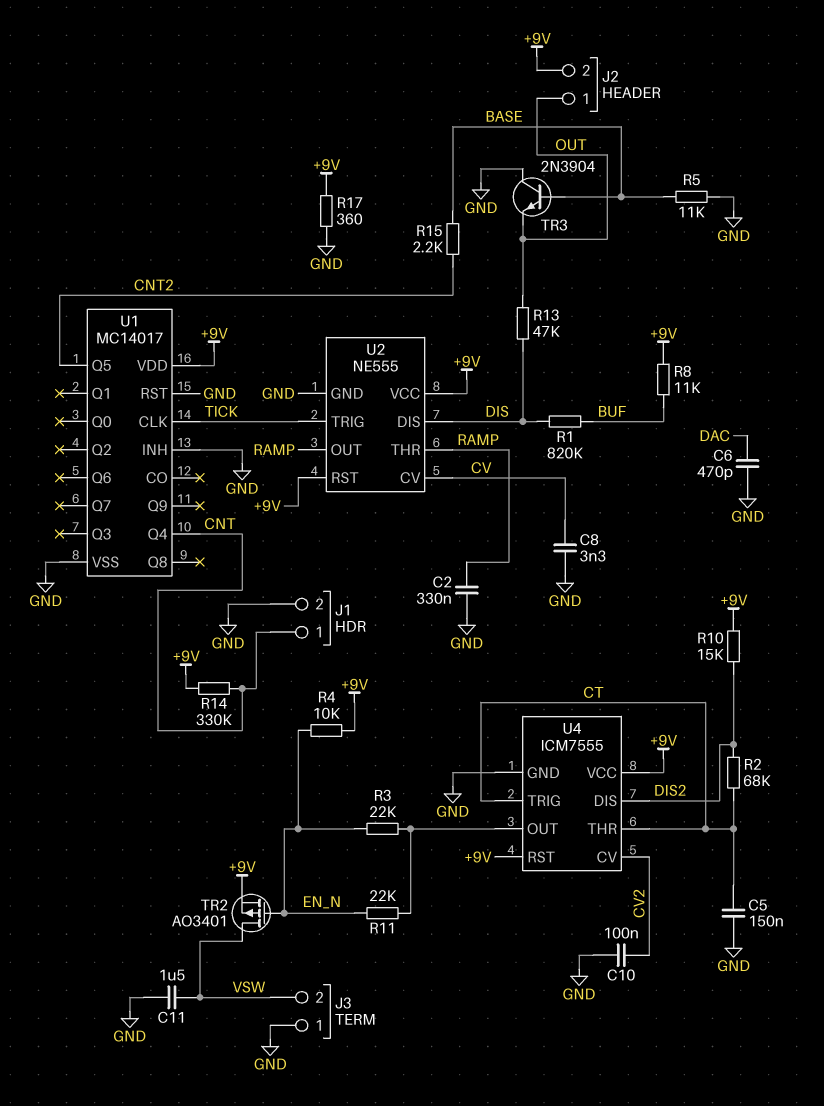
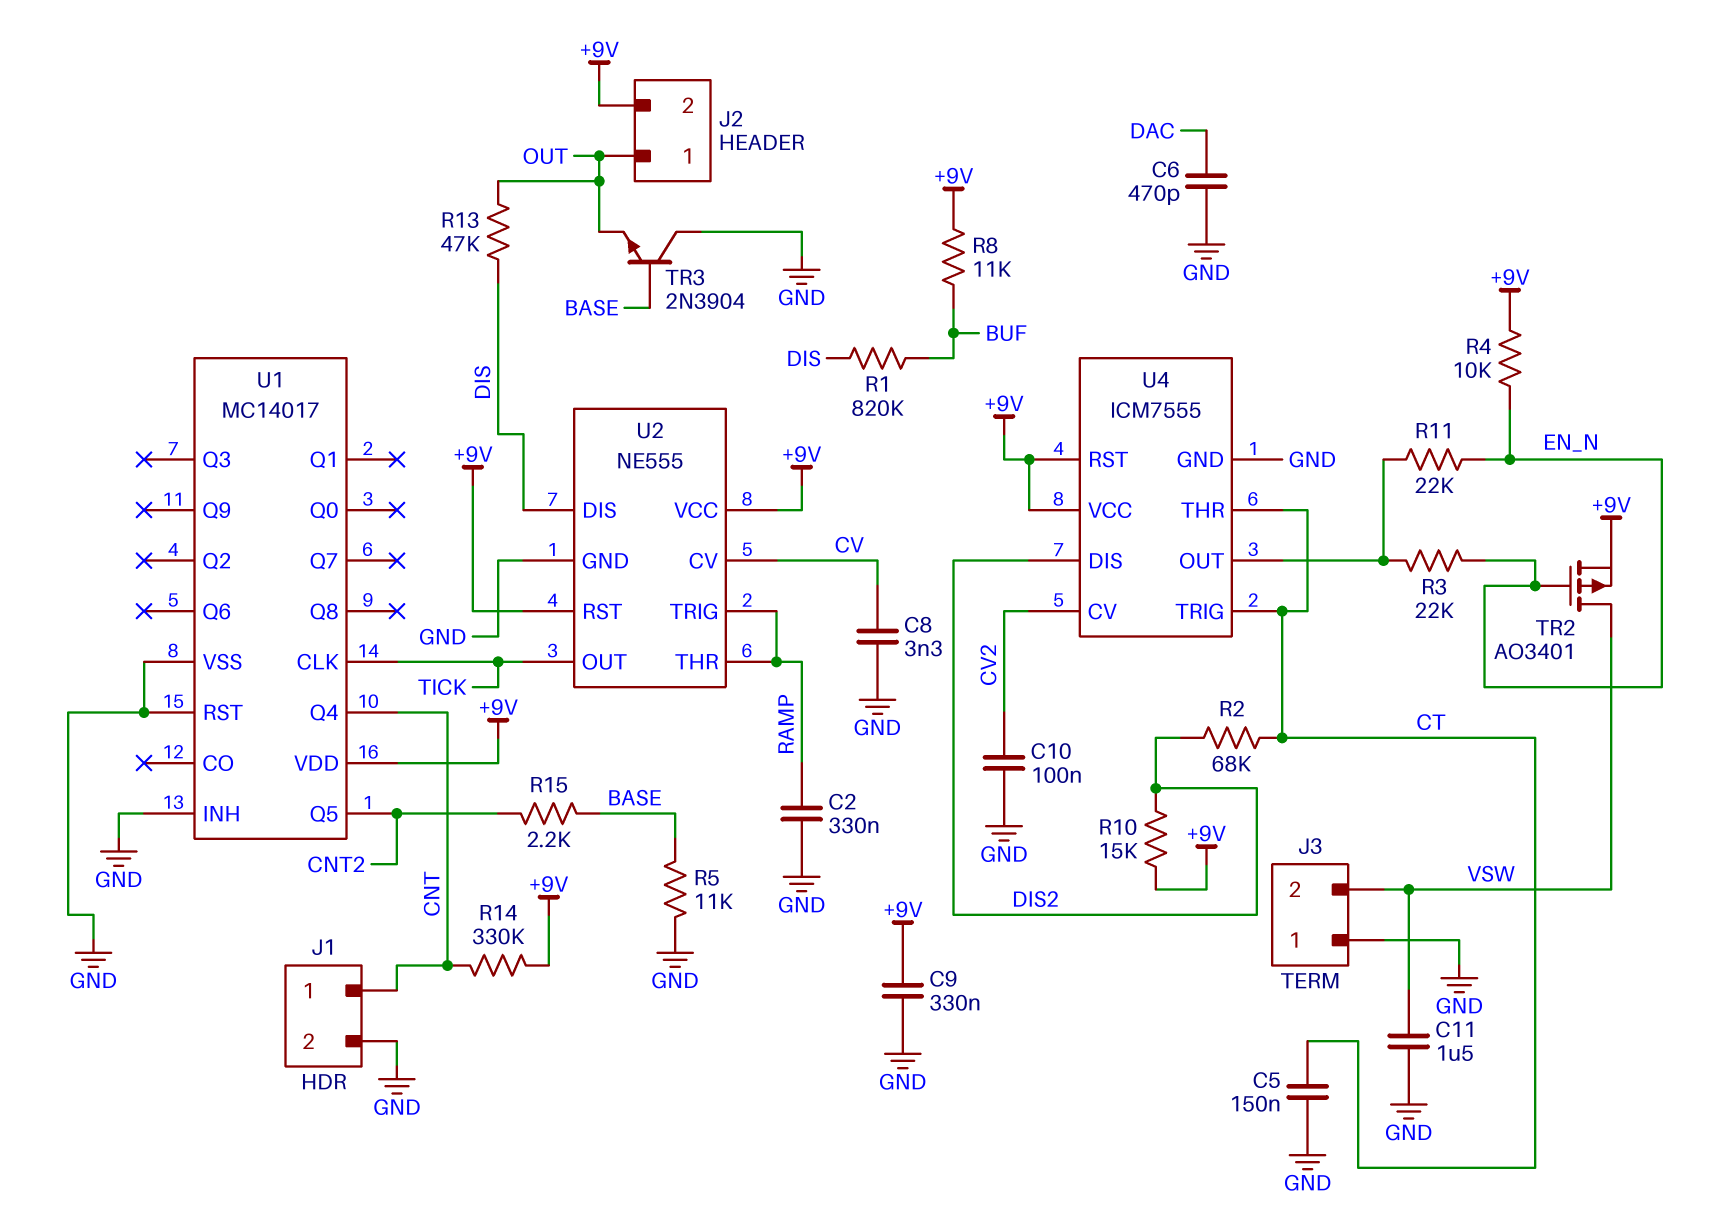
C9: none -> 330nF (+9V, GND)
R17: 360 (+9V, GND) -> none
U2 pin OUT: RAMP -> TICK
U2 pin TRIG: TICK -> RAMP

